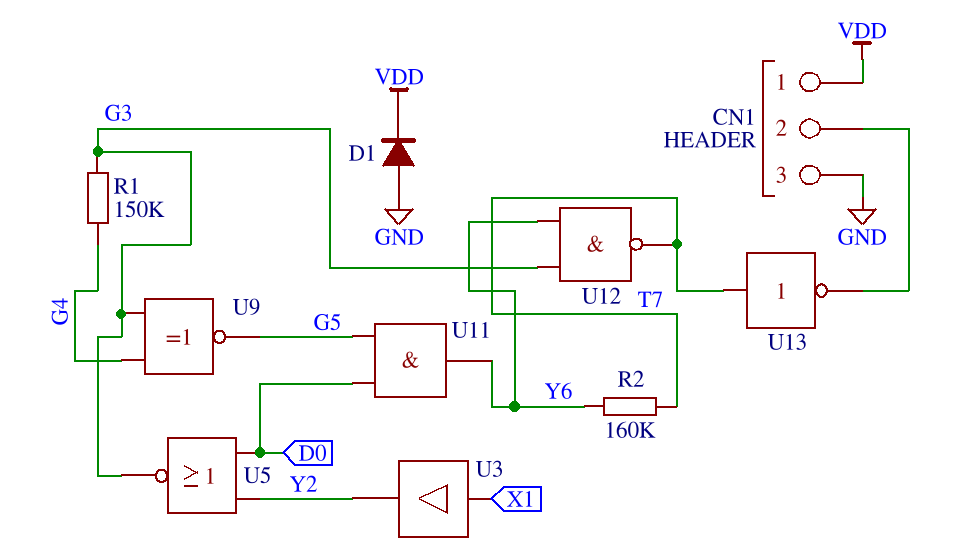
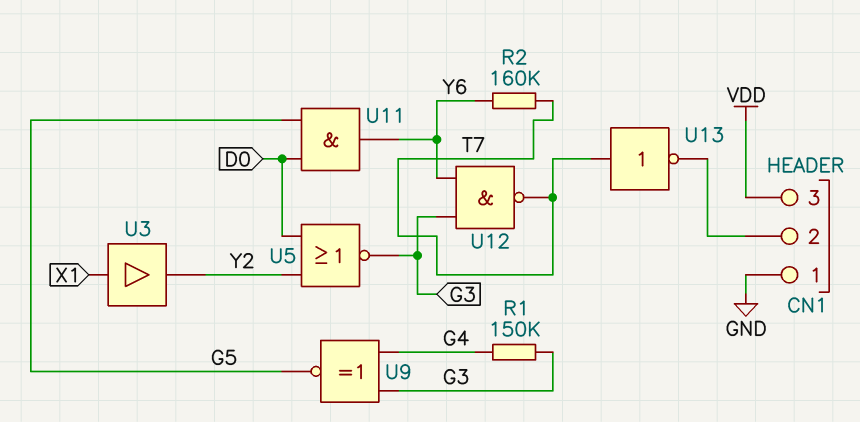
CN1 pin 1: VDD -> GND
CN1 pin 3: GND -> VDD
D1: diode (A GND, K VDD) -> none

